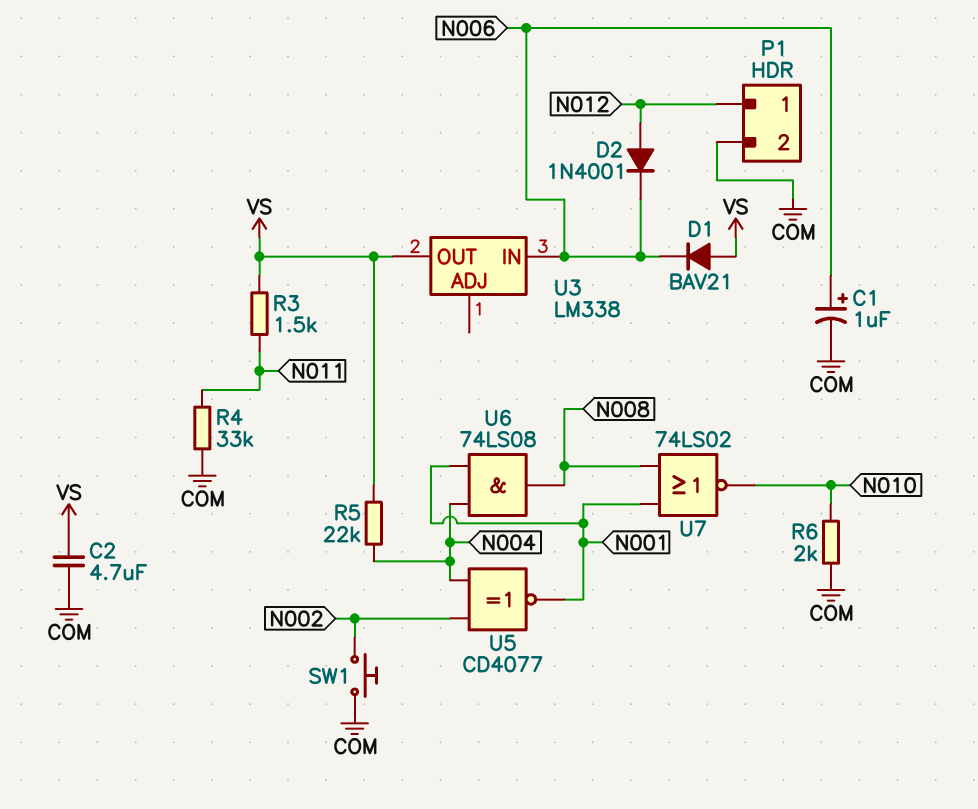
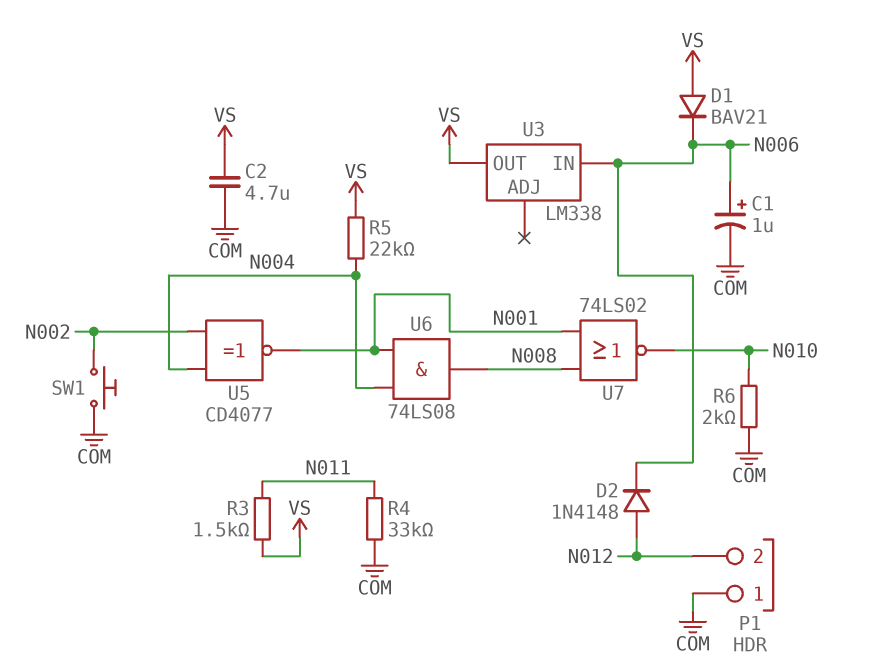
D2: diode 1N4001 (A N012, K N006) -> diode 1N4148 (A N012, K N006)
P1 pin 1: N012 -> COM
P1 pin 2: COM -> N012

